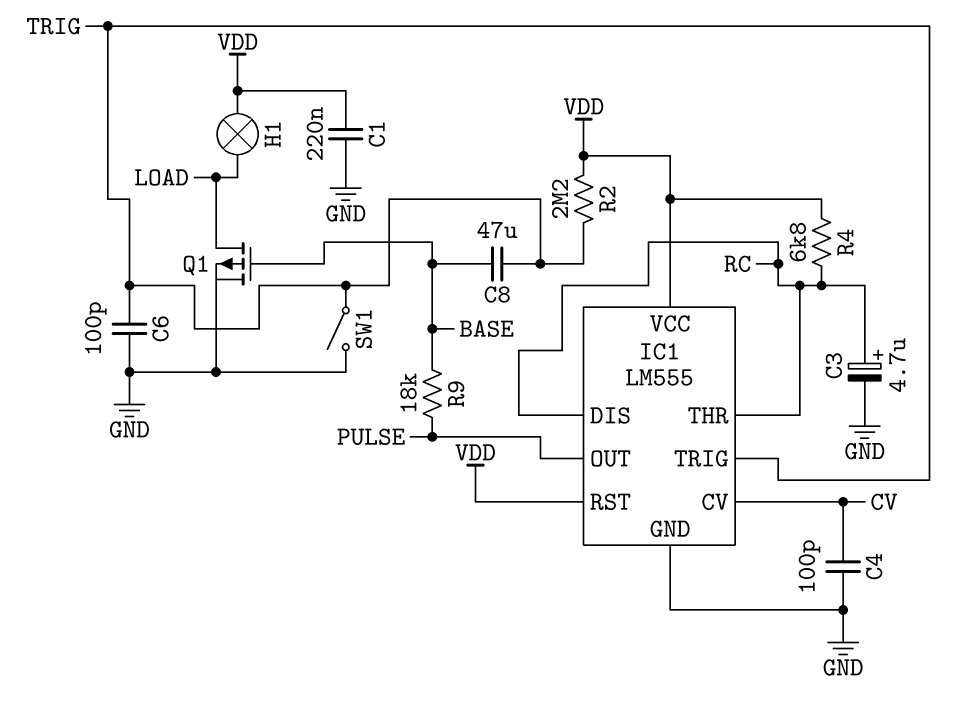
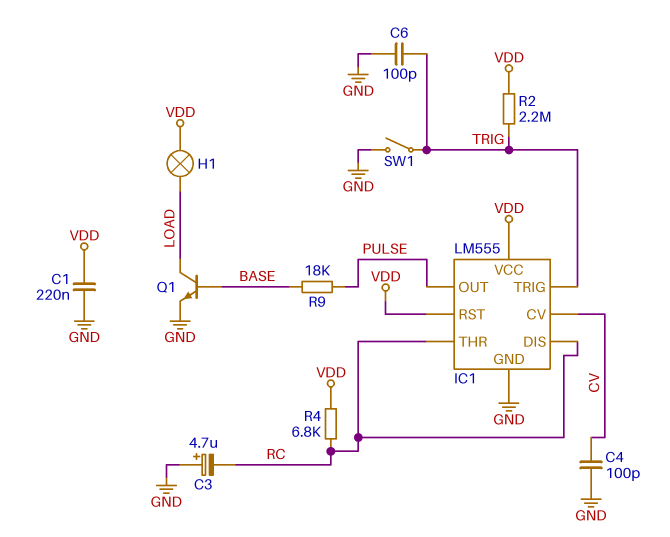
C3: 4.7uF (plus RC, minus GND) -> 4.7uF (plus GND, minus RC)
C8: 47uF (BASE, TRIG) -> none
Q1: PMOS (G BASE, D LOAD, S GND) -> NPN (B BASE, C LOAD, E GND)

